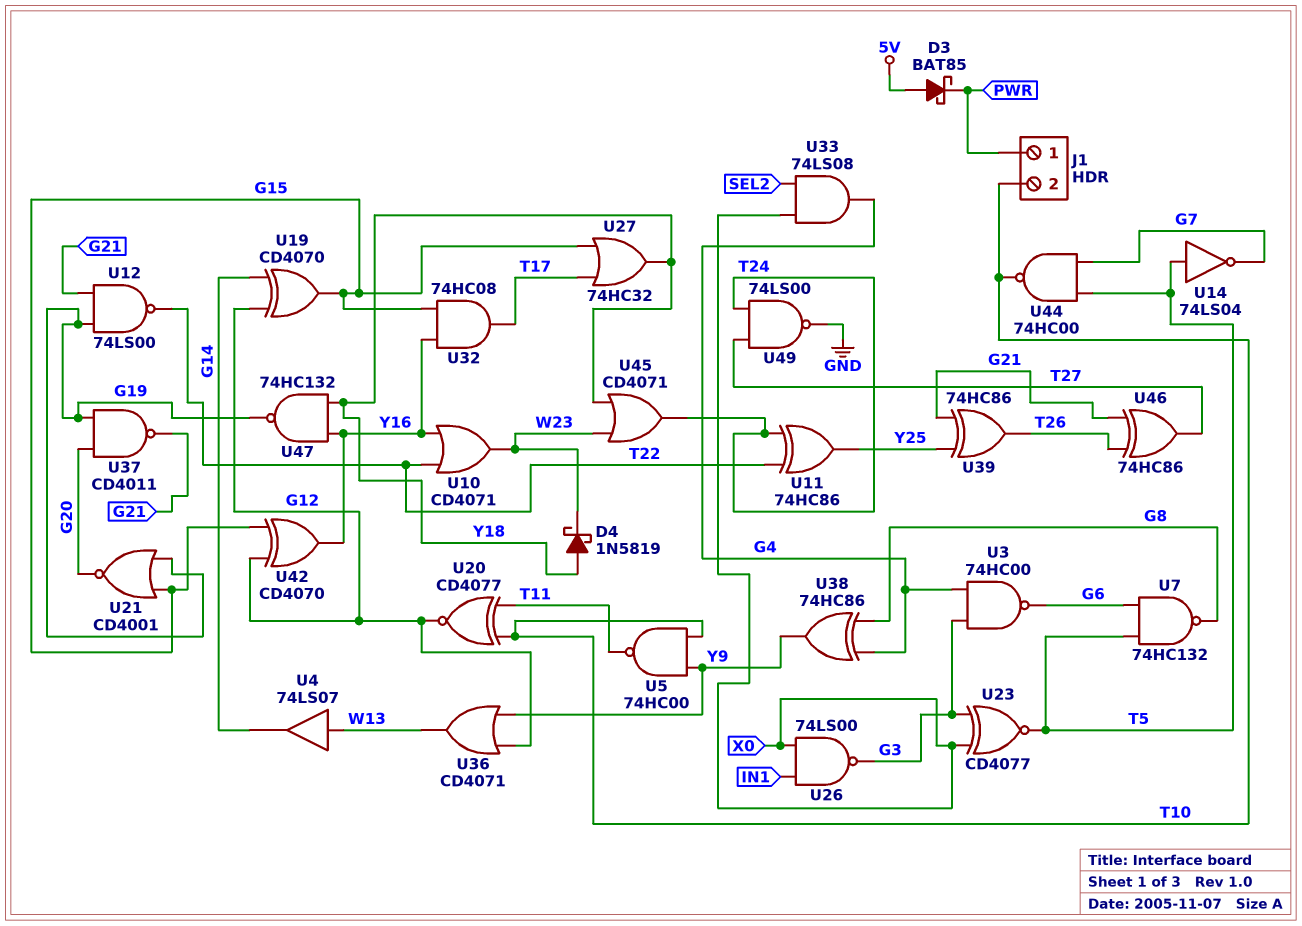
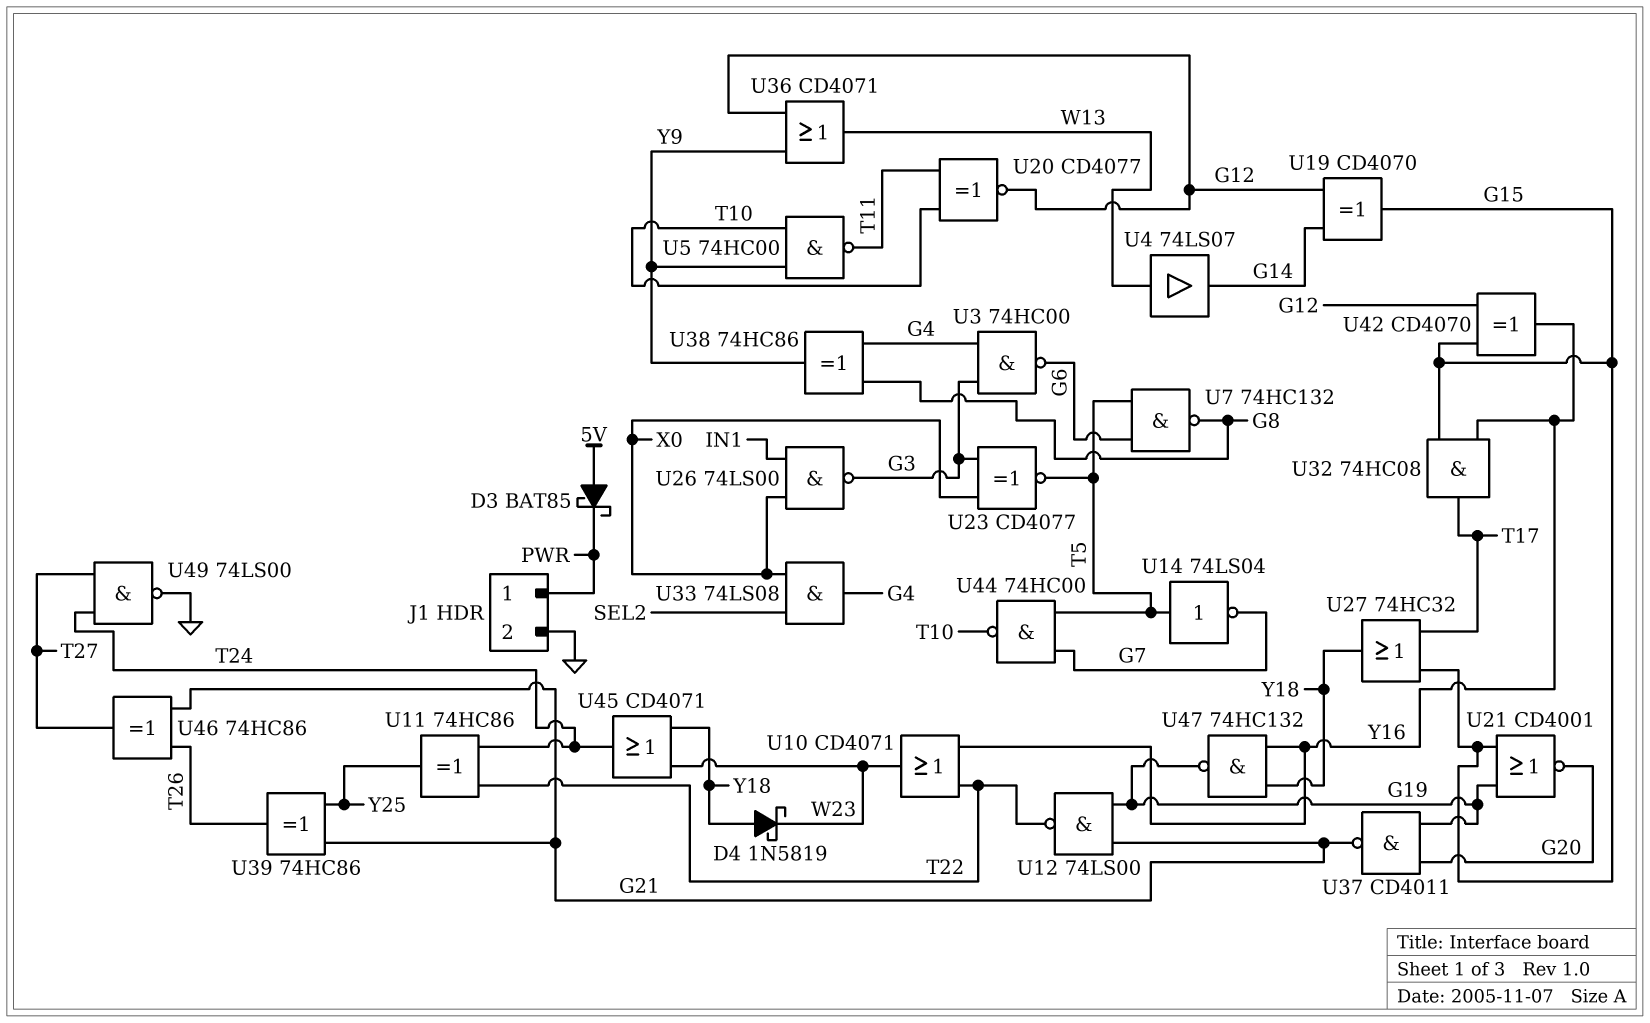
J1 pin 2: T10 -> GND

